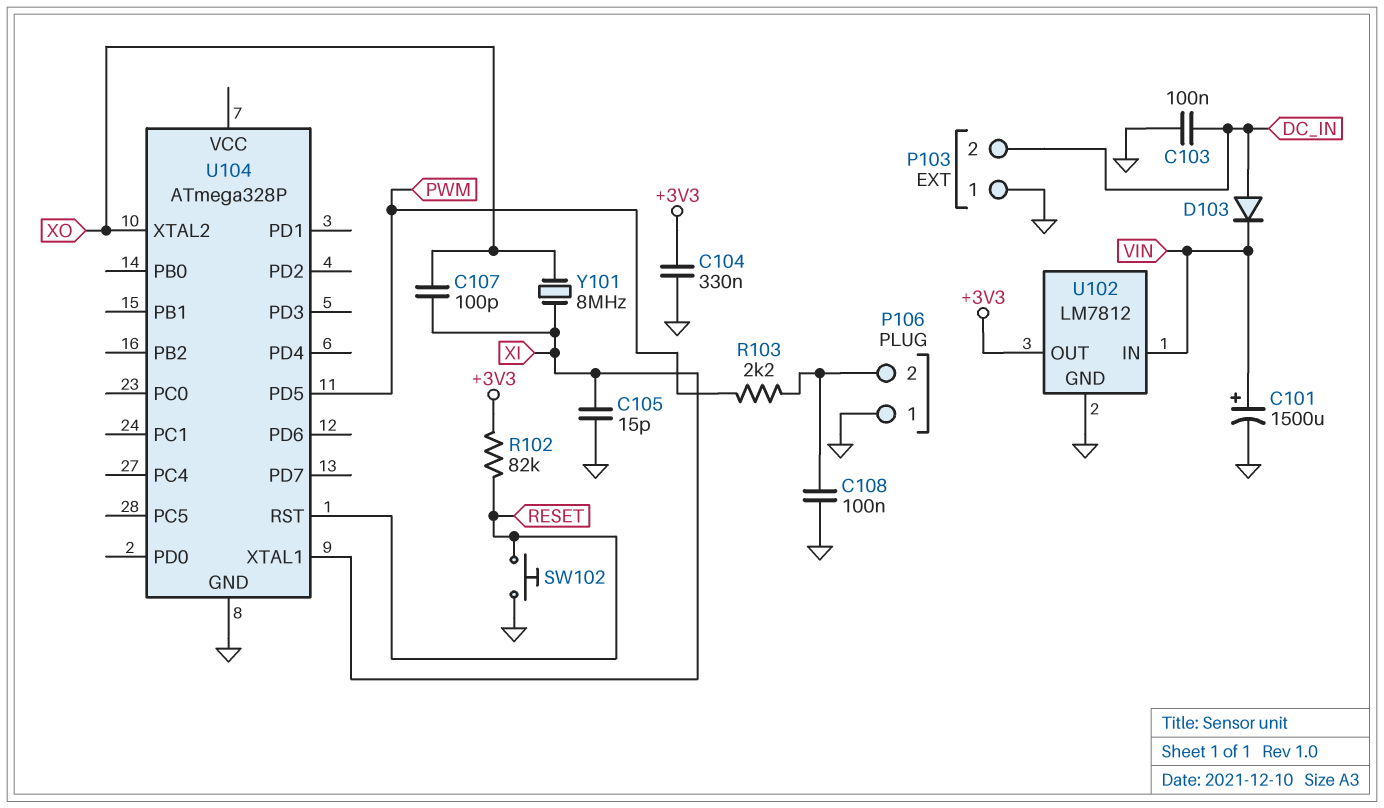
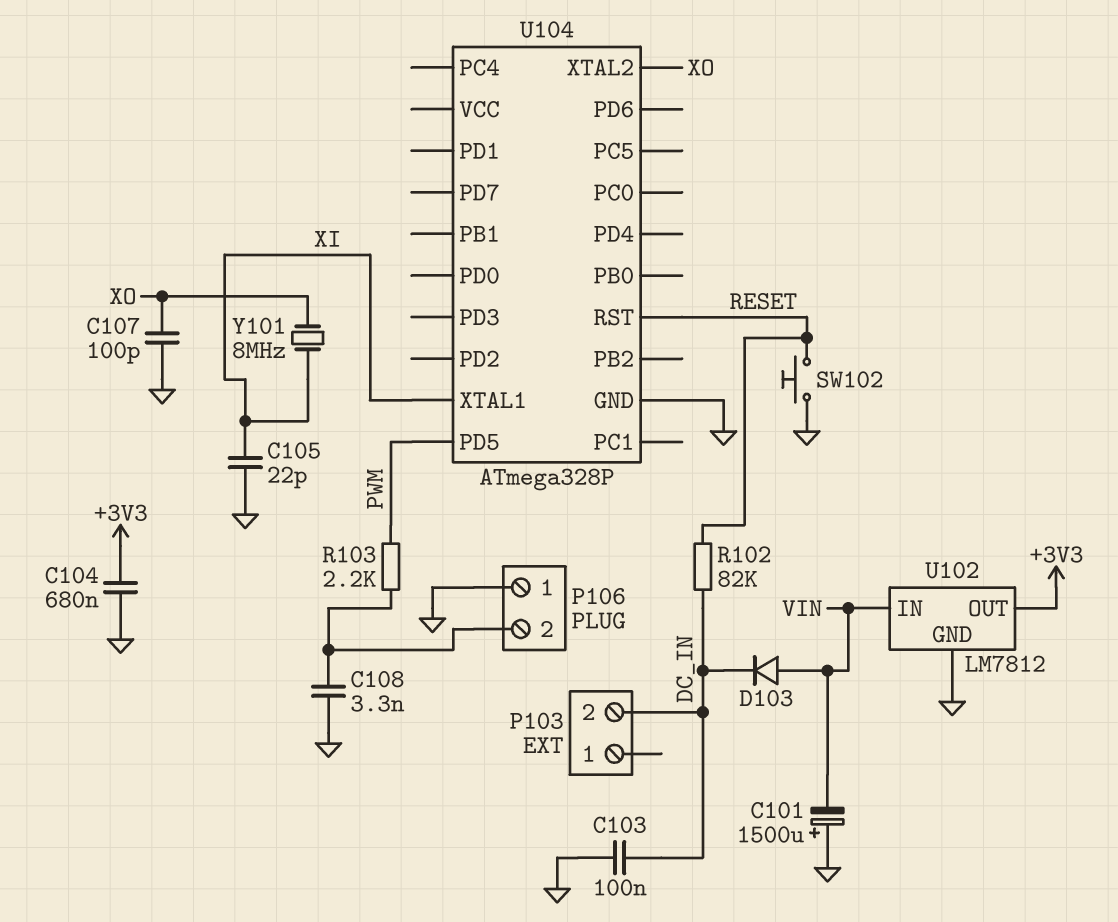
C101: 1500uF (plus VIN, minus GND) -> 1500uF (plus GND, minus VIN)
C104: 330nF (+3V3, GND) -> 680nF (+3V3, GND)
C105: 15pF (GND, XI) -> 22pF (GND, XI)
C107: 100pF (XI, XO) -> 100pF (GND, XO)
C108: 100nF (GND, P106/2) -> 3.3nF (GND, P106/2)
D103: diode (A DC_IN, K VIN) -> diode (A VIN, K DC_IN)
P103 pin 1: GND -> none
R102: 82k (+3V3, RESET) -> 82k (DC_IN, RESET)

